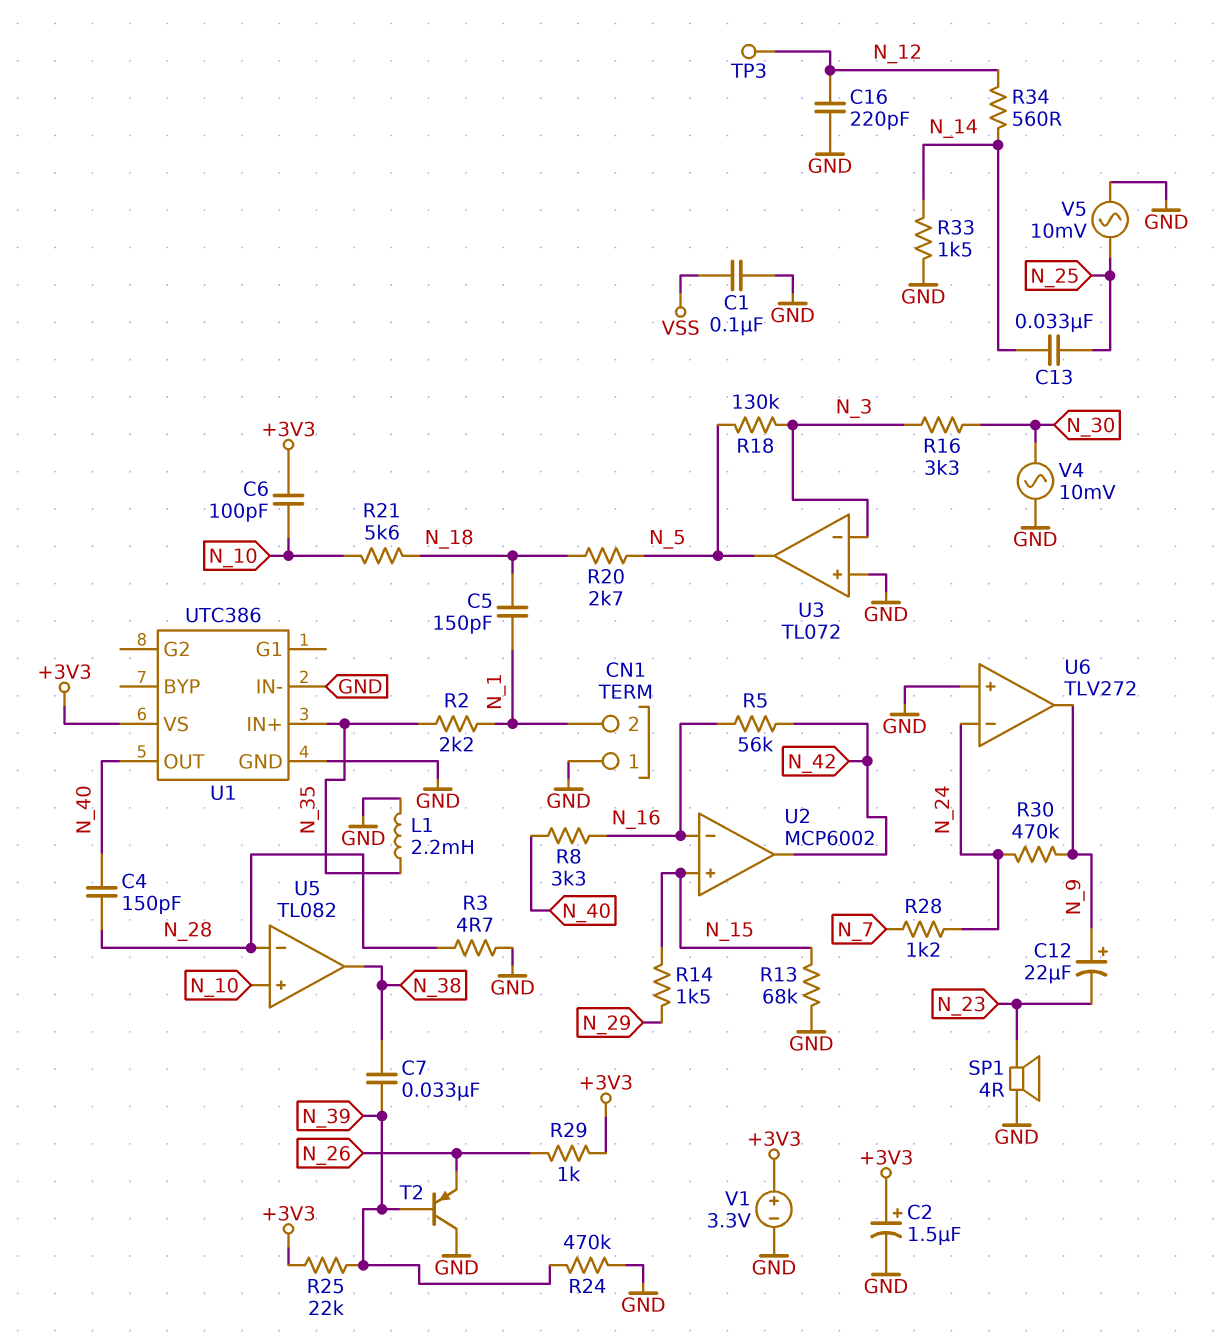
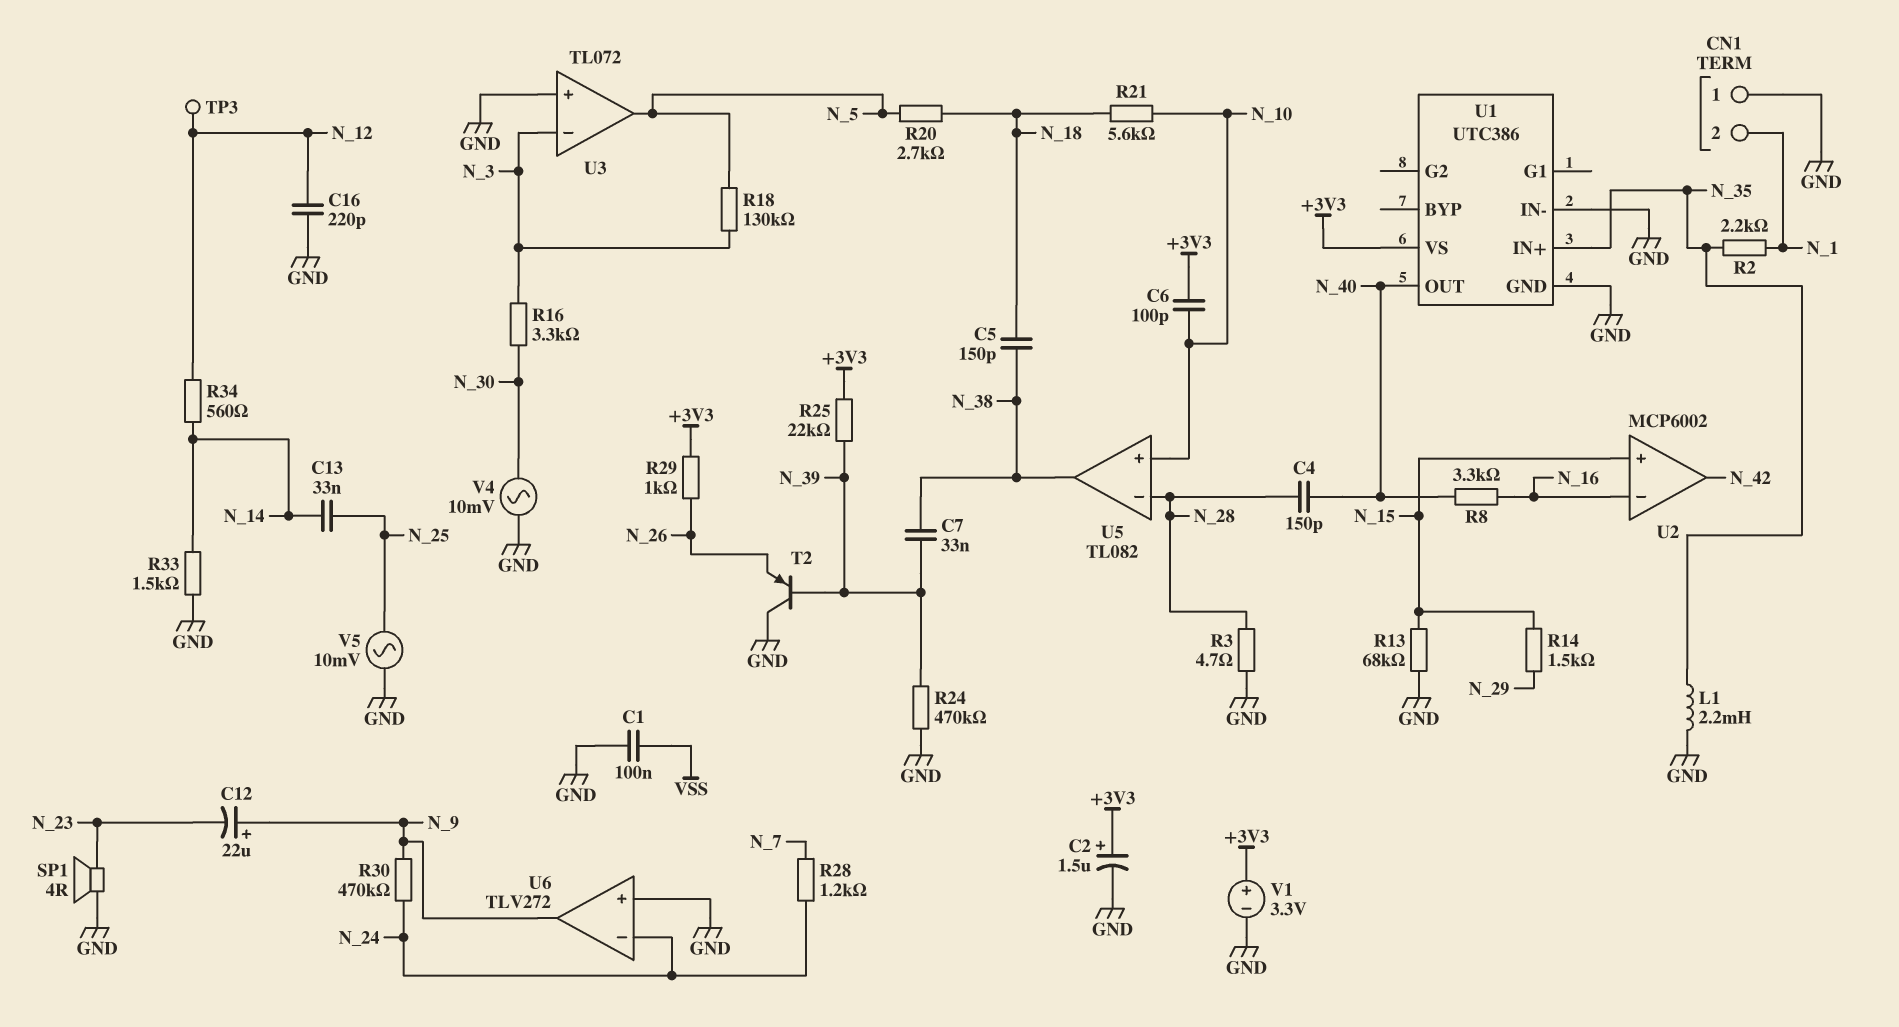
C5: 150pF (N_1, N_18) -> 150pF (N_18, N_38)
R5: 56k (N_16, N_42) -> none

